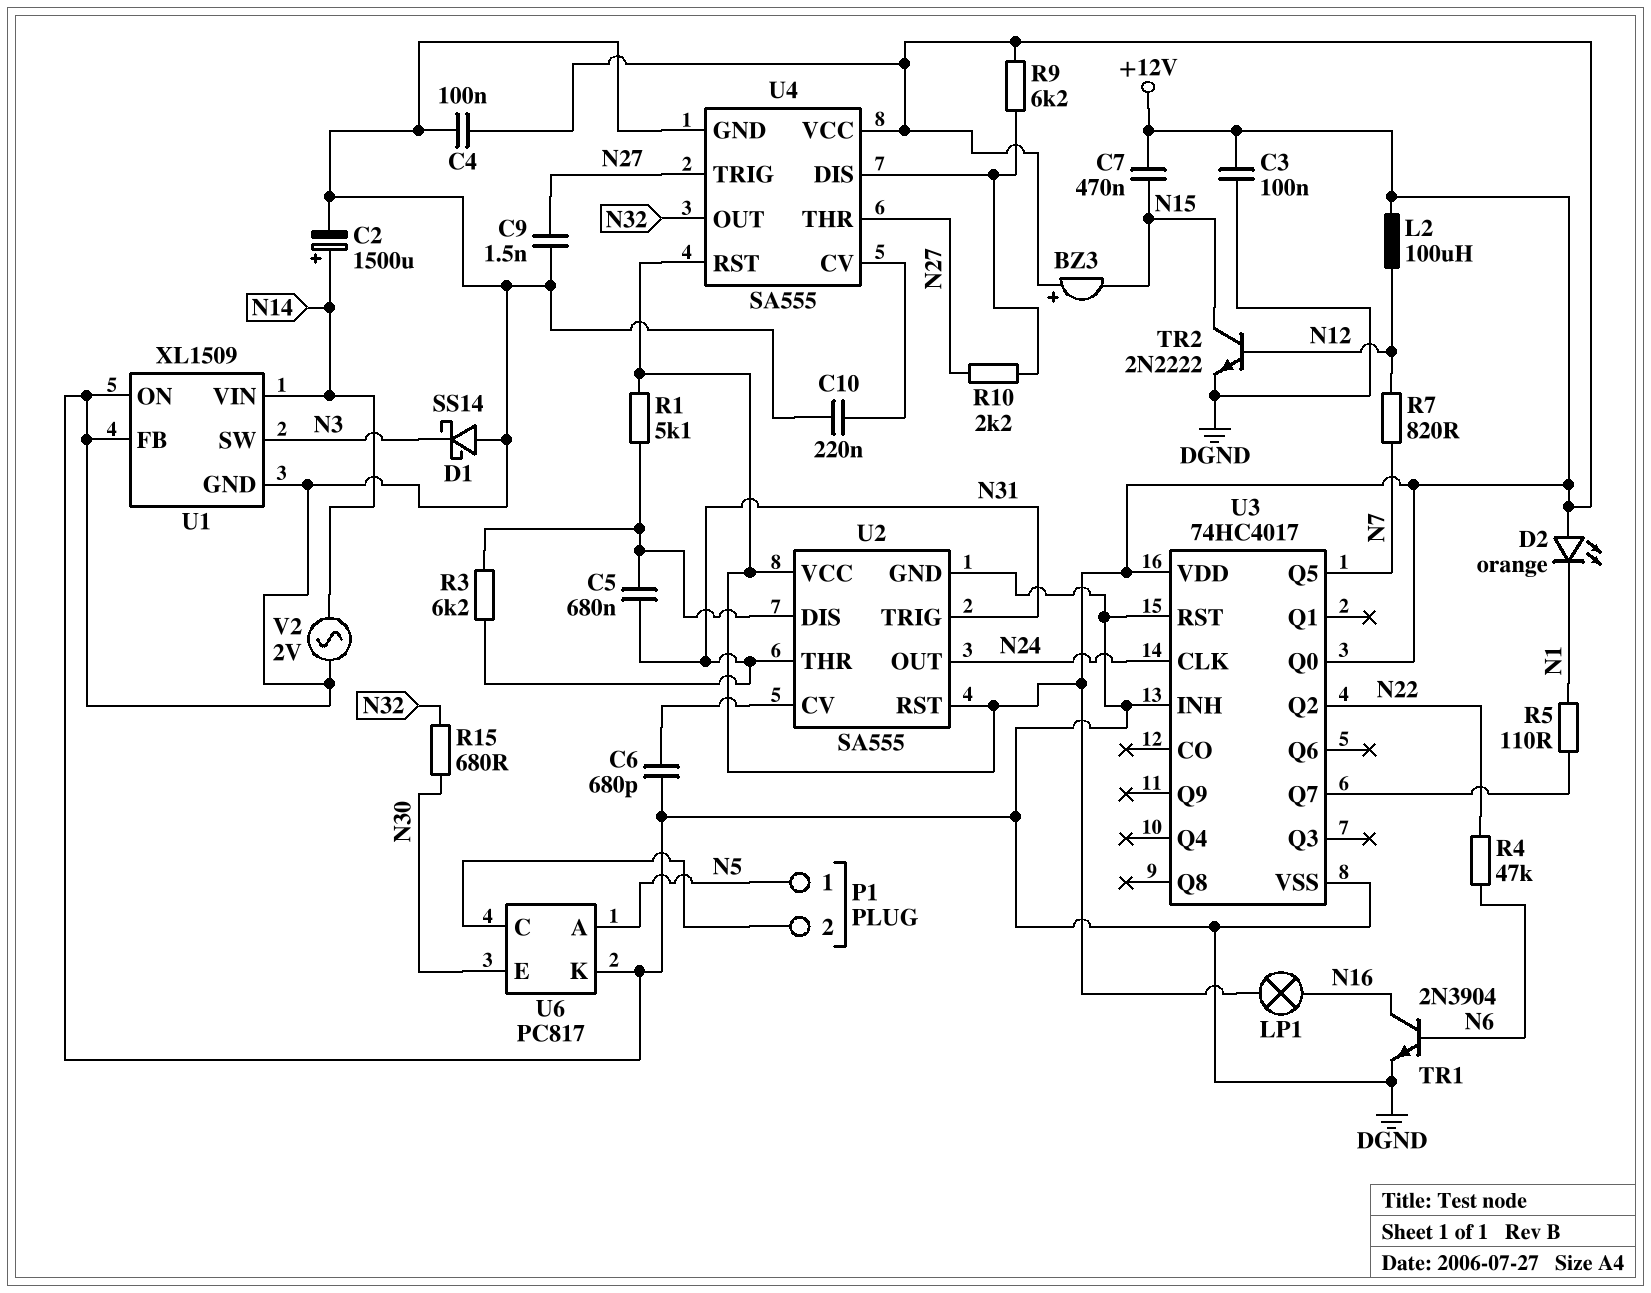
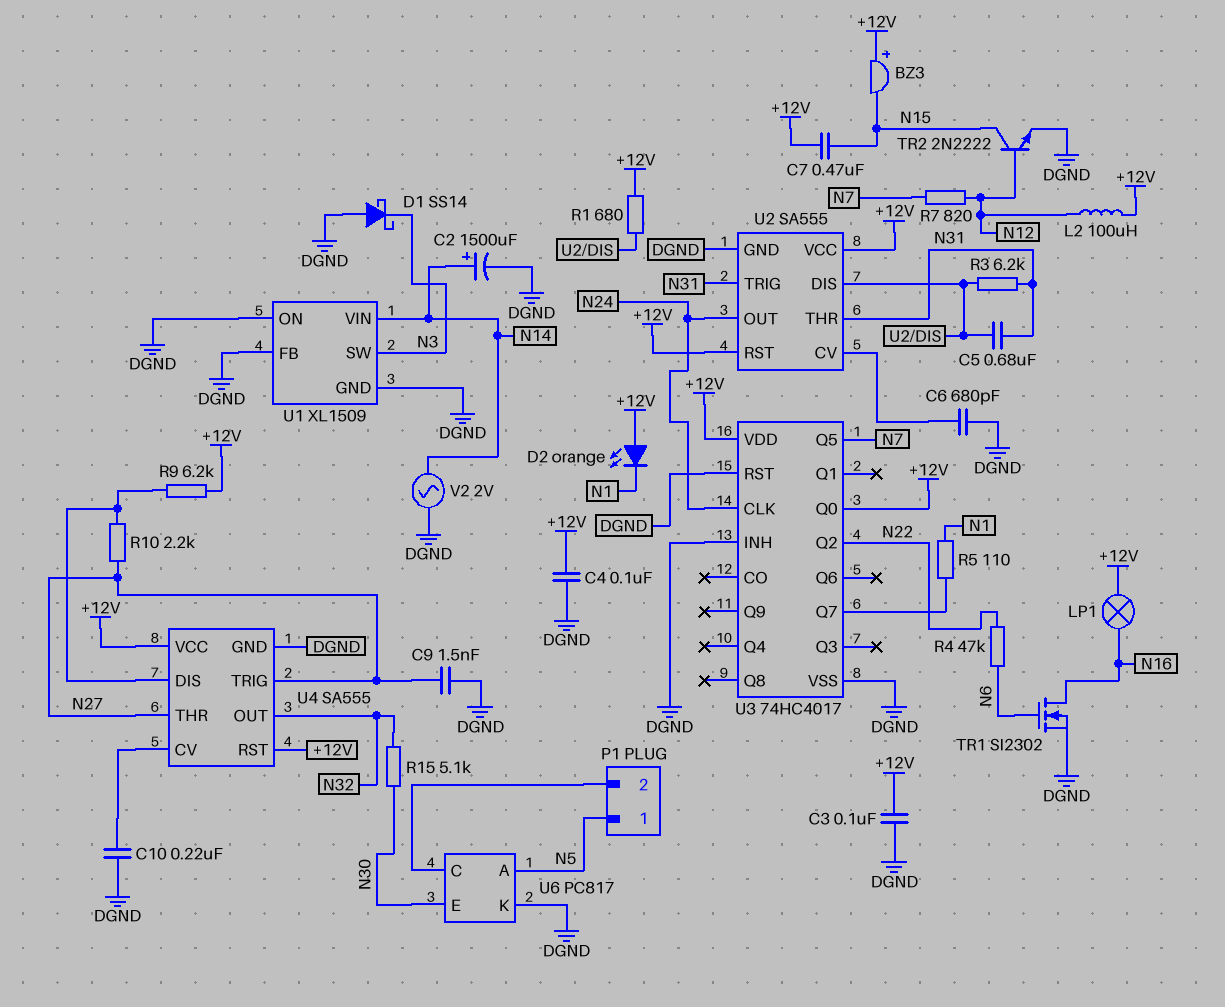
R1: 5.1k (+12V, U2/DIS) -> 680 (+12V, U2/DIS)
R15: 680 (N30, N32) -> 5.1k (N30, N32)
TR1: NPN 2N3904 (B N6, C N16, E DGND) -> NMOS SI2302 (G N6, D N16, S DGND)

